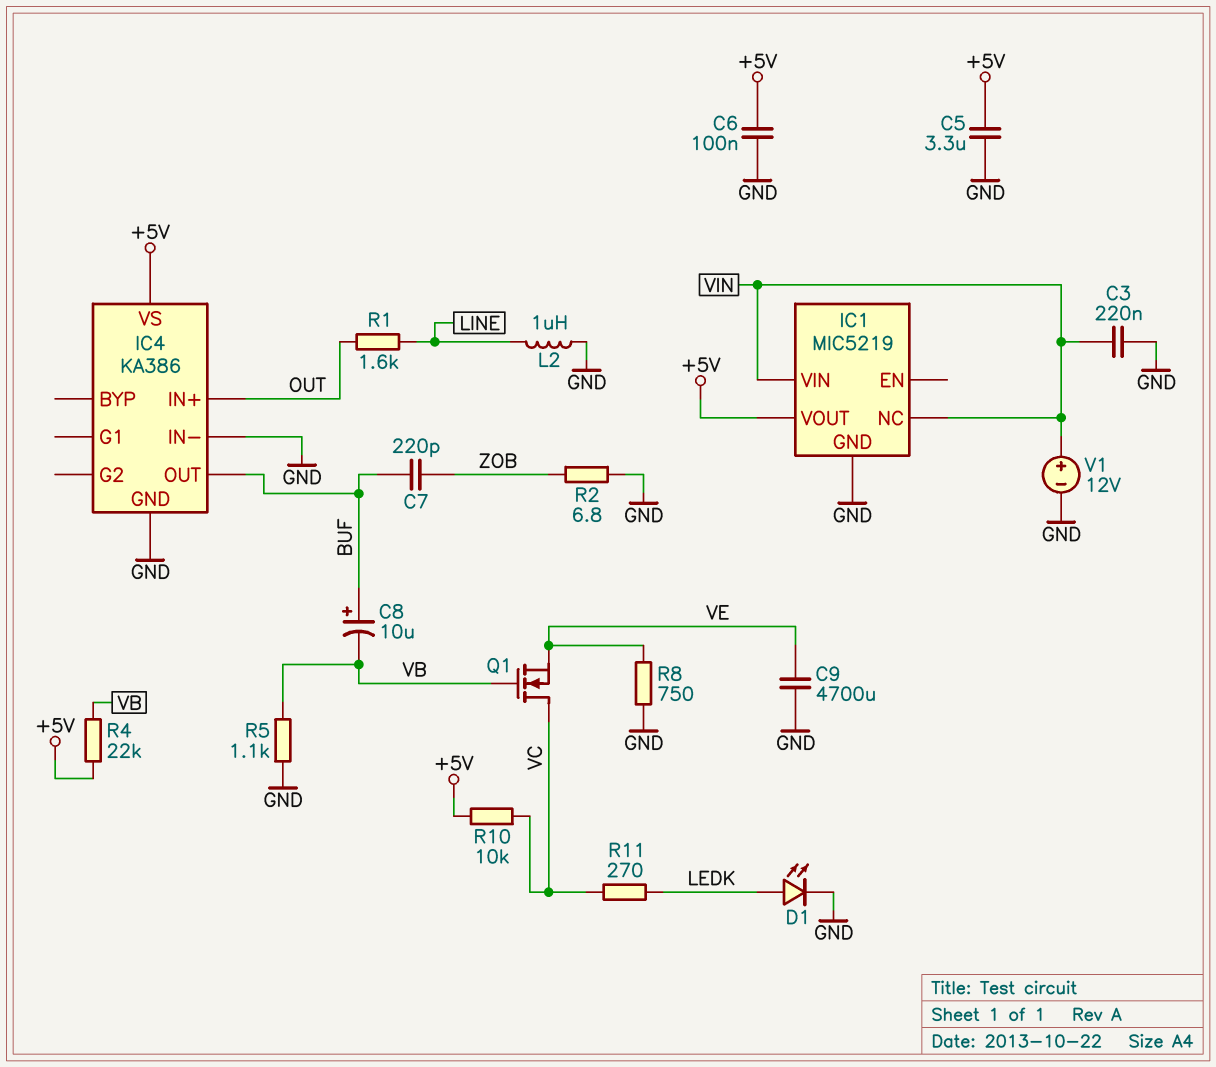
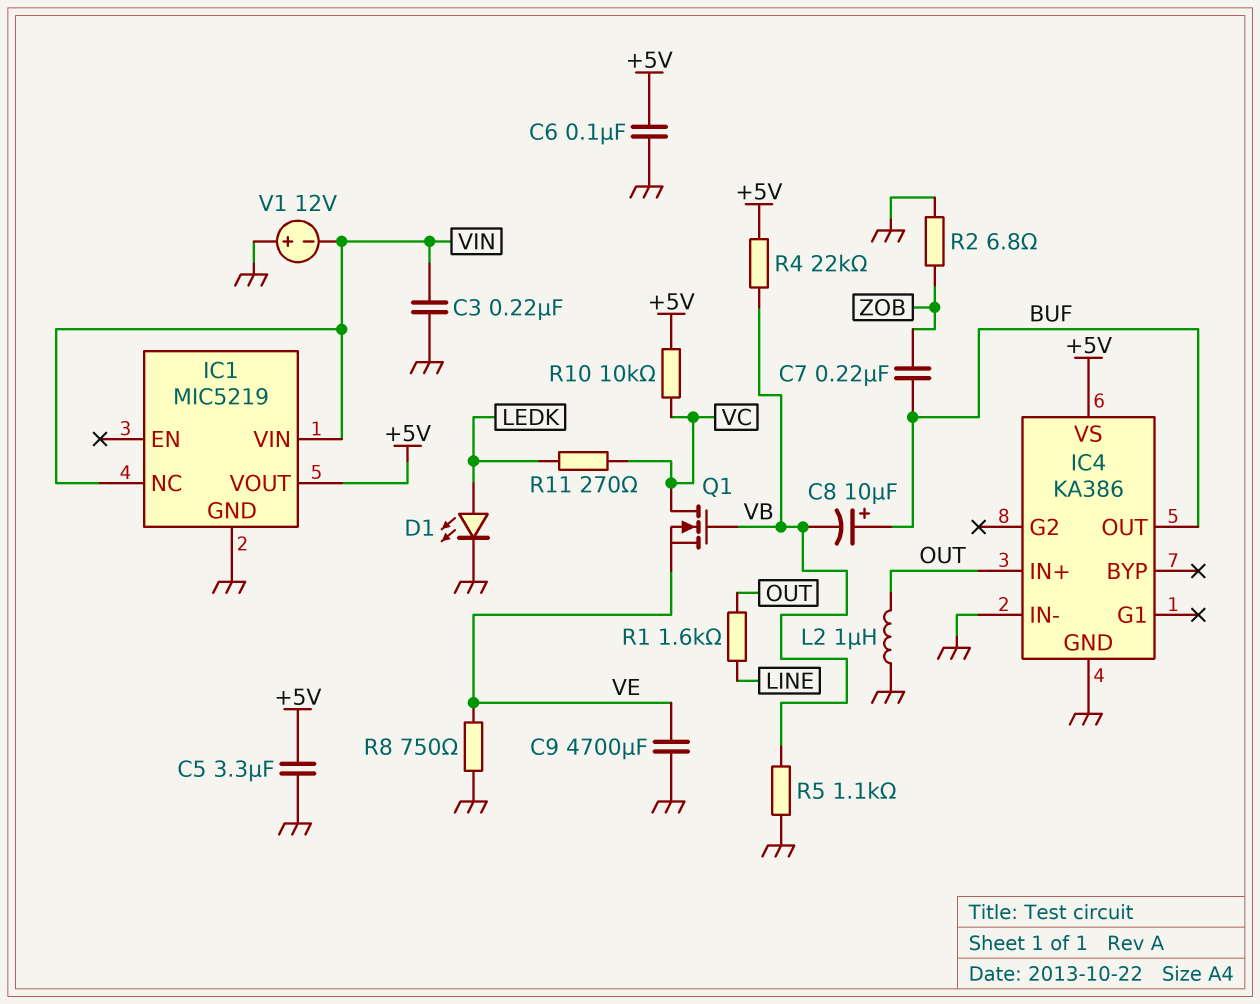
C7: 220pF (BUF, ZOB) -> 220nF (BUF, ZOB)
L2: 1uH (GND, LINE) -> 1uH (GND, OUT)
V1: 12V (plus VIN, minus GND) -> 12V (plus GND, minus VIN)

